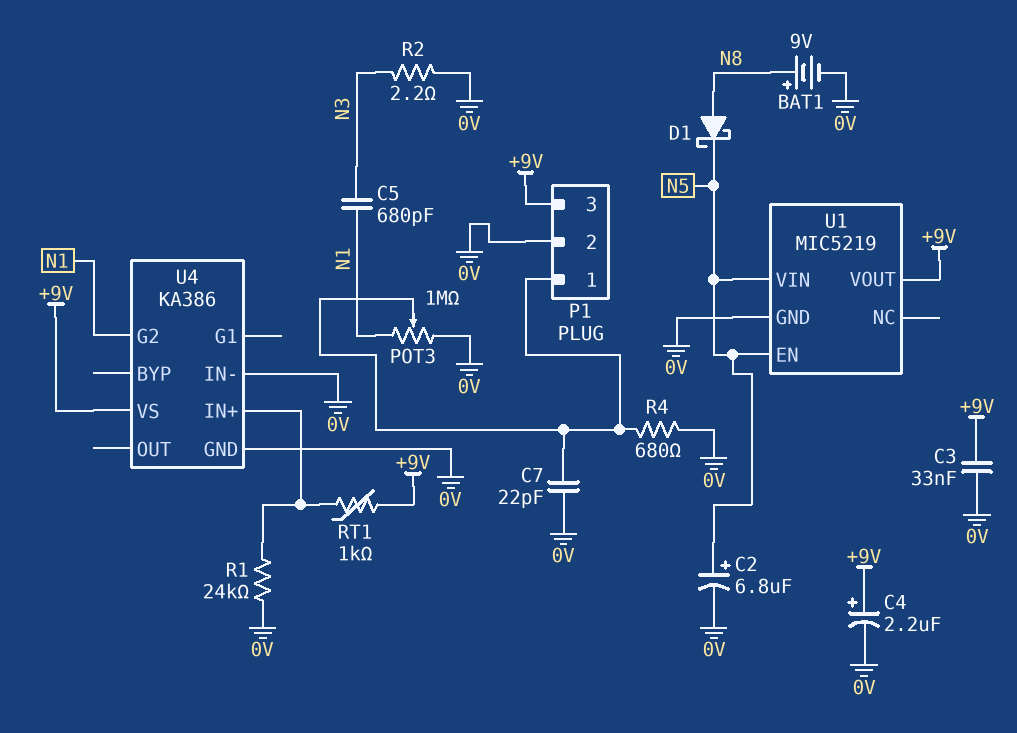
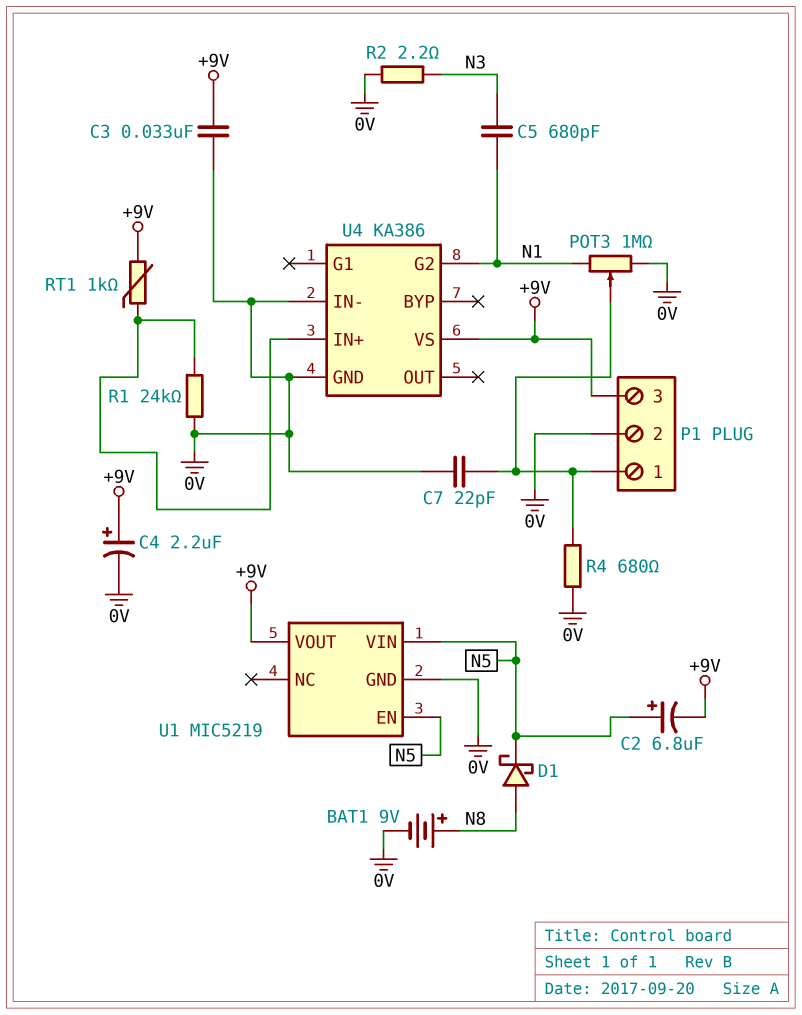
C2: 6.8uF (plus N5, minus 0V) -> 6.8uF (plus N5, minus +9V)

